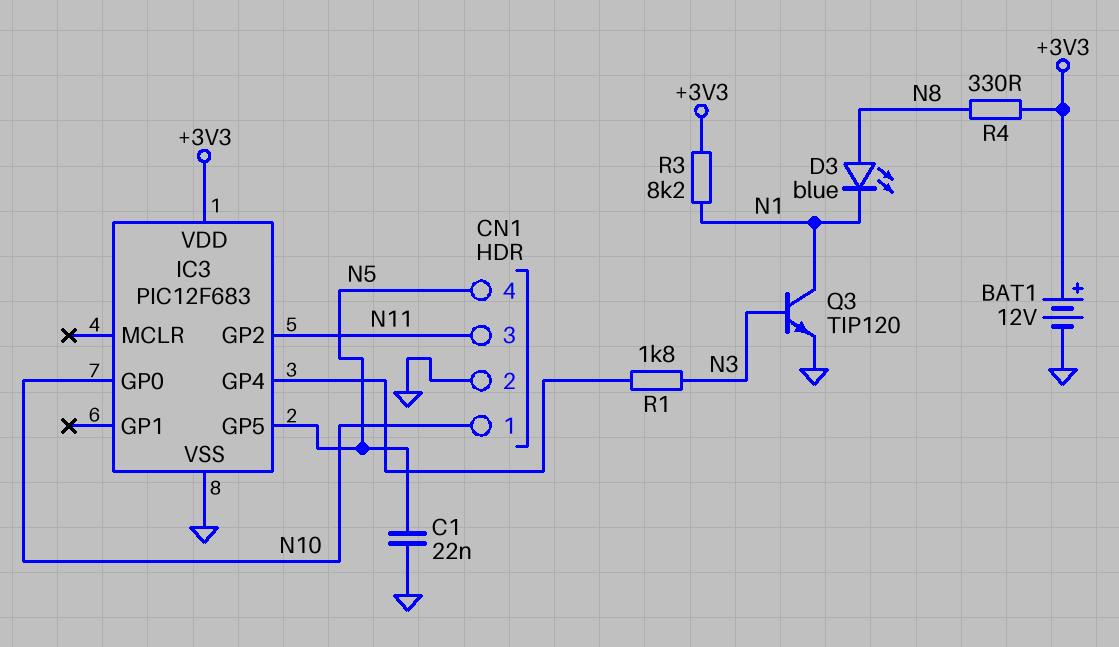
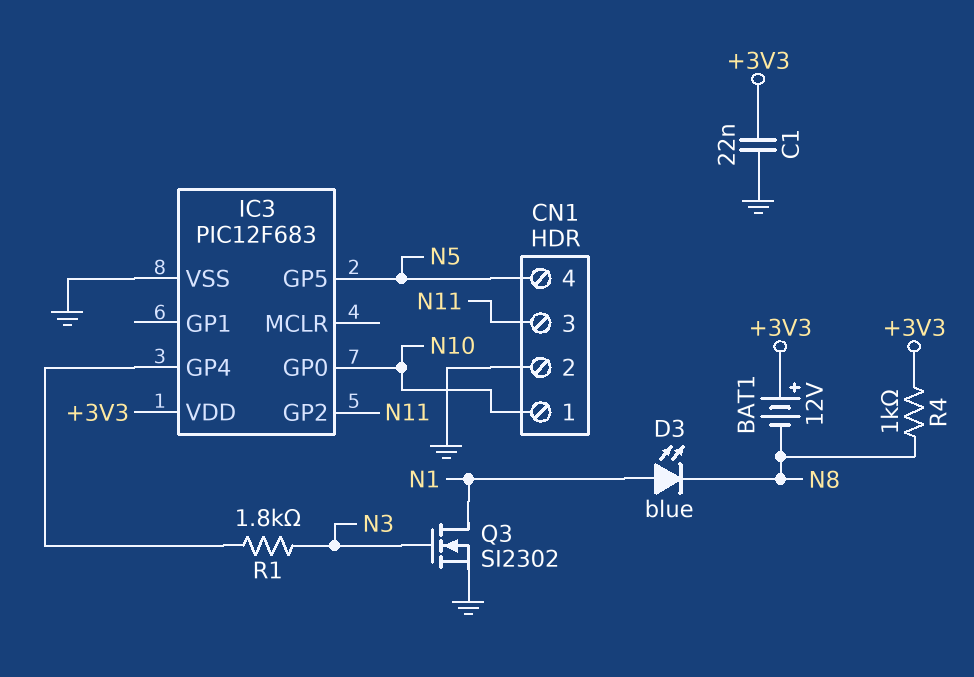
BAT1: 12V (plus +3V3, minus GND) -> 12V (plus +3V3, minus N8)
C1: 22nF (GND, N5) -> 22nF (+3V3, GND)
D3: LED blue (A N8, K N1) -> LED blue (A N1, K N8)
Q3: NPN TIP120 (B N3, C N1, E GND) -> NMOS SI2302 (G N3, D N1, S GND)
R3: 8.2k (+3V3, N1) -> none
R4: 330 (+3V3, N8) -> 1k (+3V3, N8)

